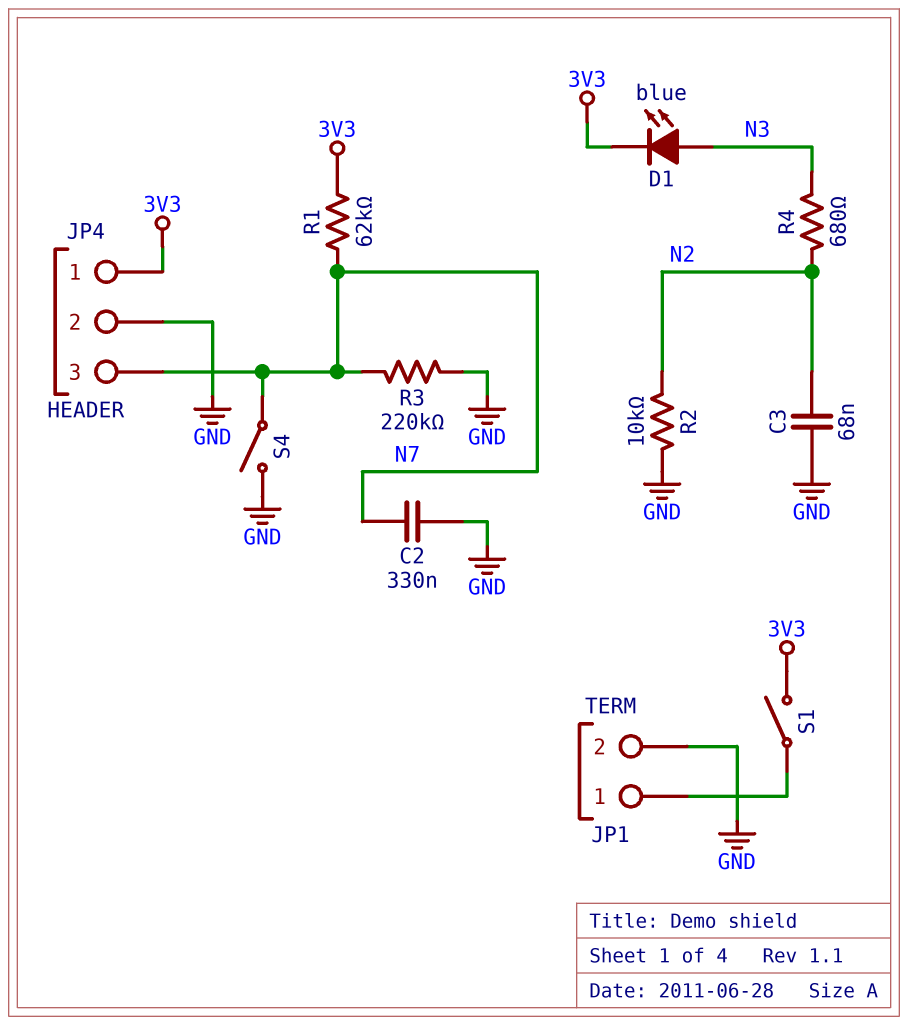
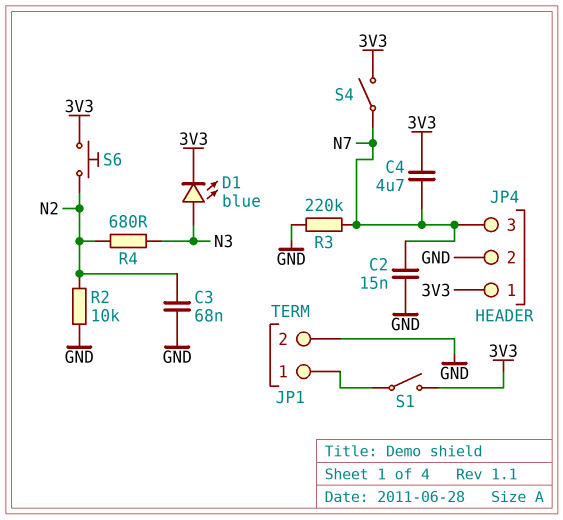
C2: 330nF (GND, N7) -> 15nF (GND, N7)
C4: none -> 4.7uF (3V3, N7)
R1: 62k (3V3, N7) -> none
S4: switch (GND, N7) -> switch (3V3, N7)
S6: none -> button (3V3, N2)

